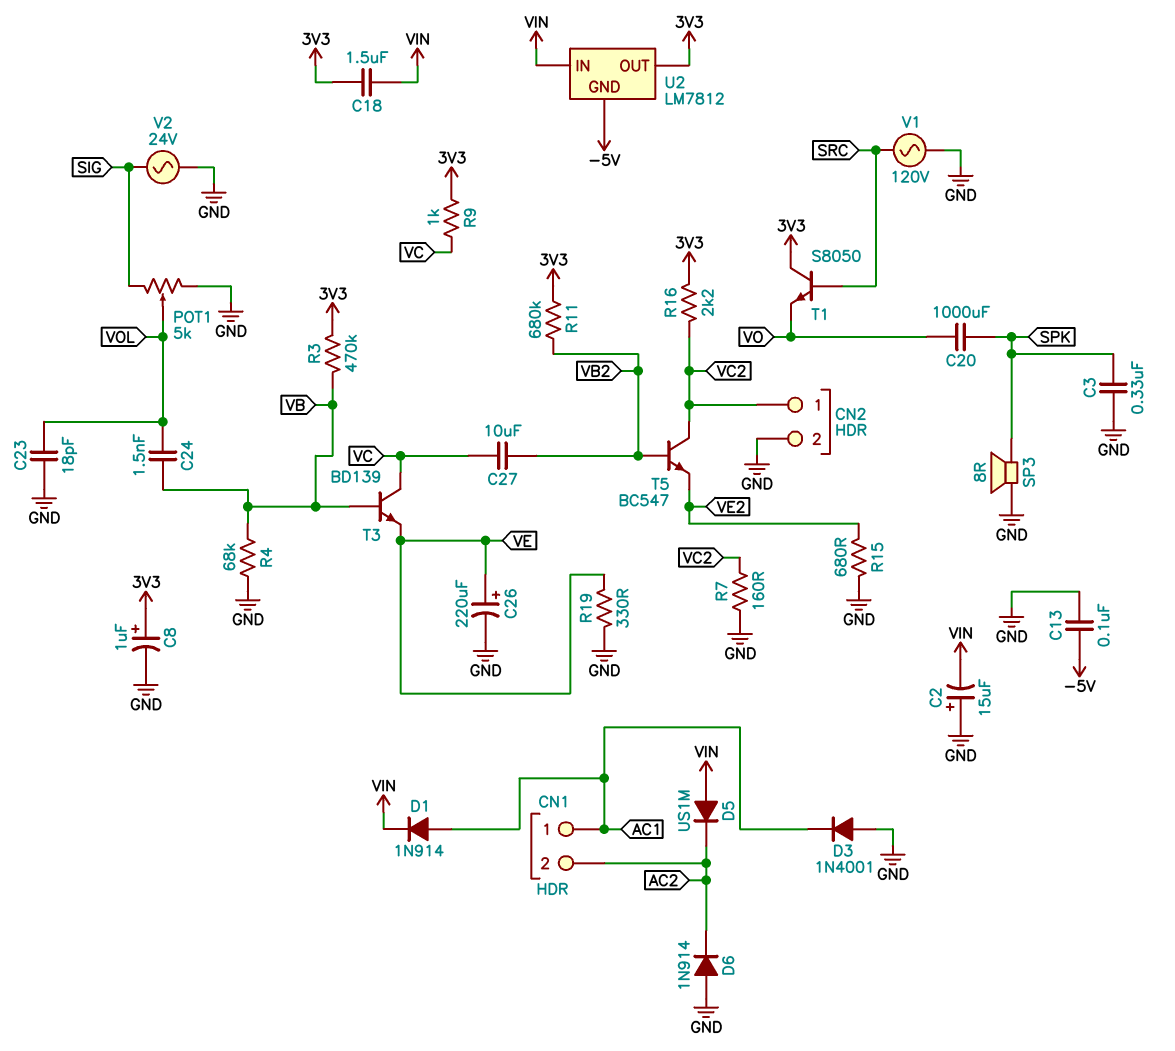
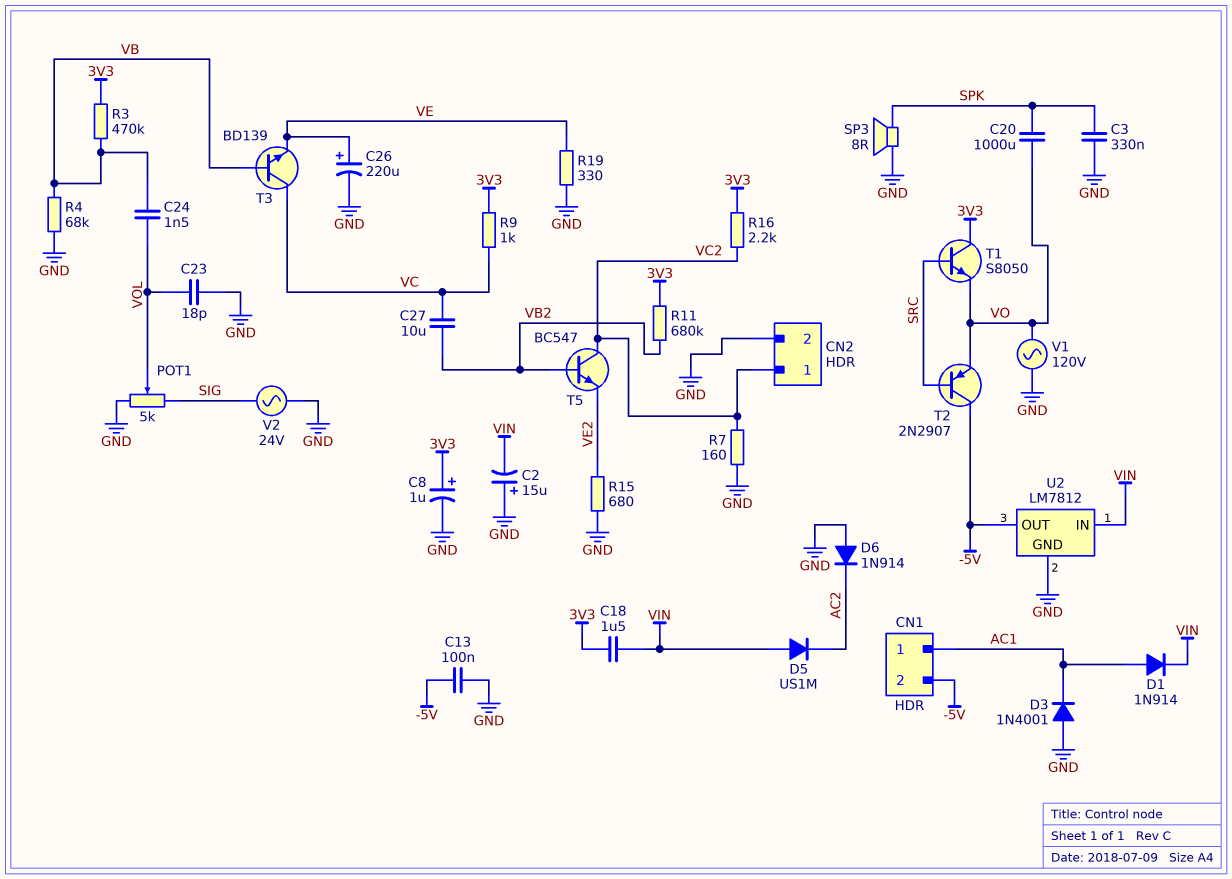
CN1 pin 2: AC2 -> -5V
T2: none -> PNP 2N2907 (B SRC, C -5V, E VO)
U2 pin GND: -5V -> GND
U2 pin OUT: 3V3 -> -5V
V1: AC 120V (GND, SRC) -> AC 120V (GND, VO)

